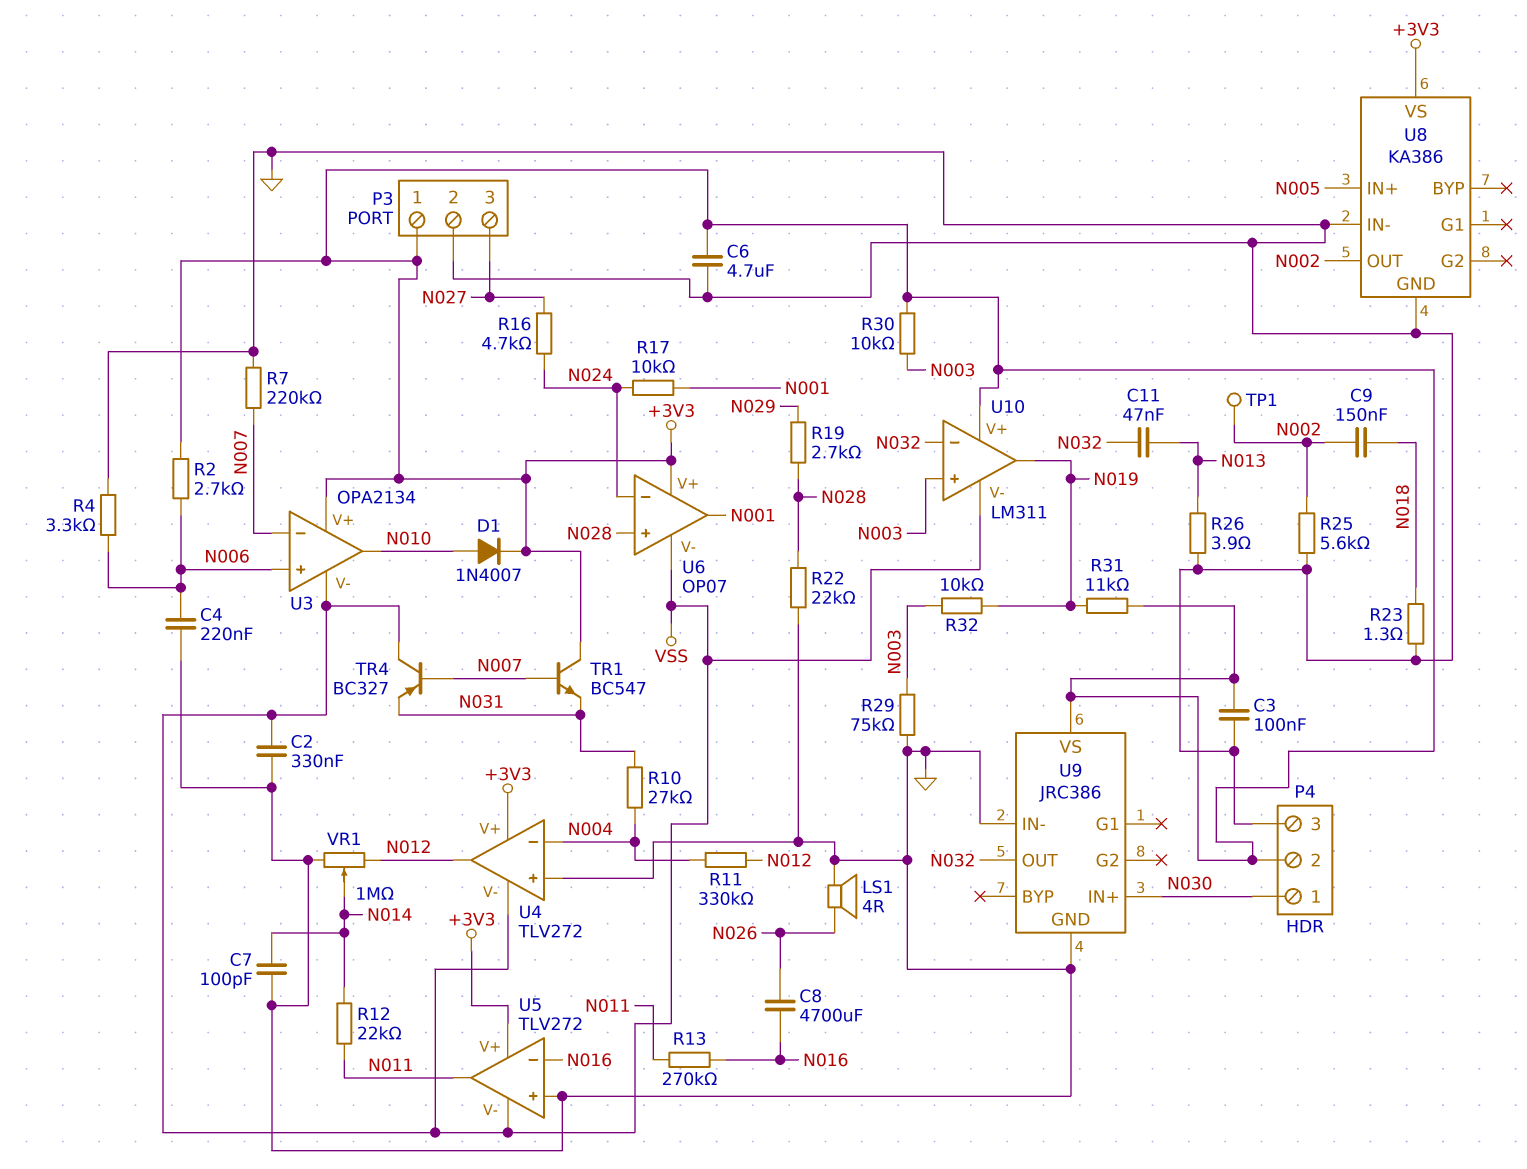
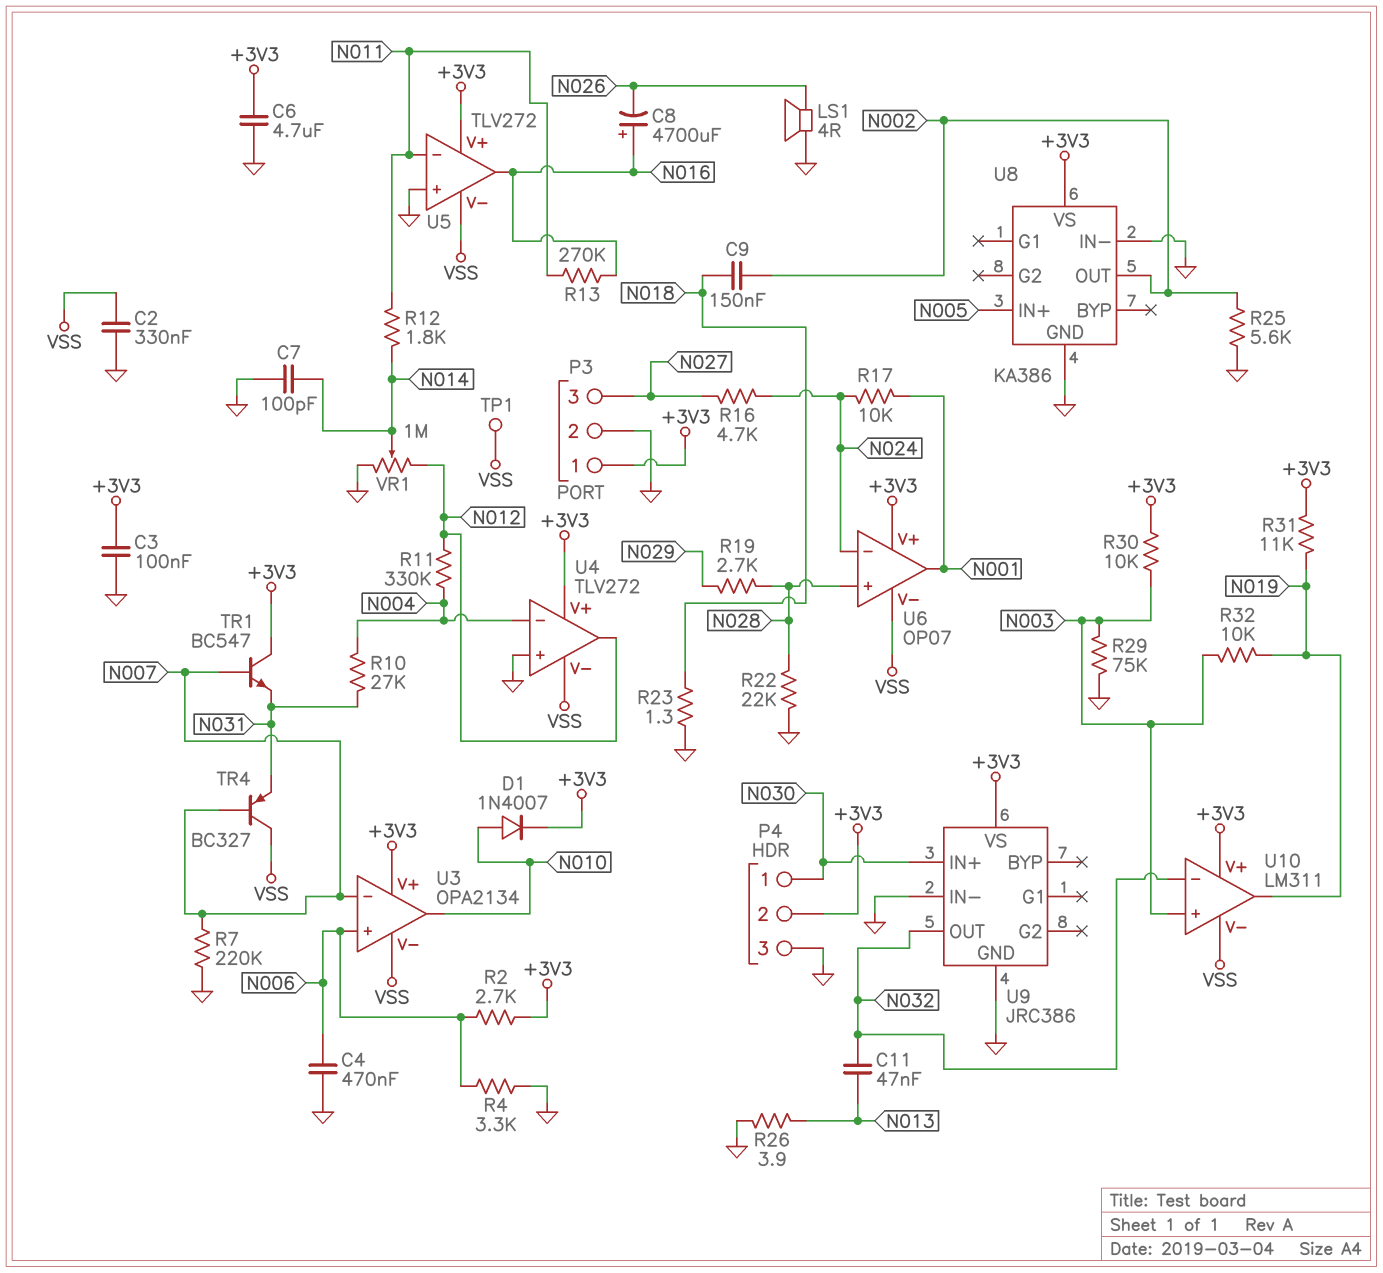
C4: 220nF (GND, N006) -> 470nF (GND, N006)
C8: 4700uF (N016, N026) -> 4700uF (plus N016, minus N026)
R12: 22k (N011, N014) -> 1.8k (N011, N014)
TP1: test point (N002) -> test point (VSS)
U5 pin in-: N016 -> N011
U5 pin out: N011 -> N016

